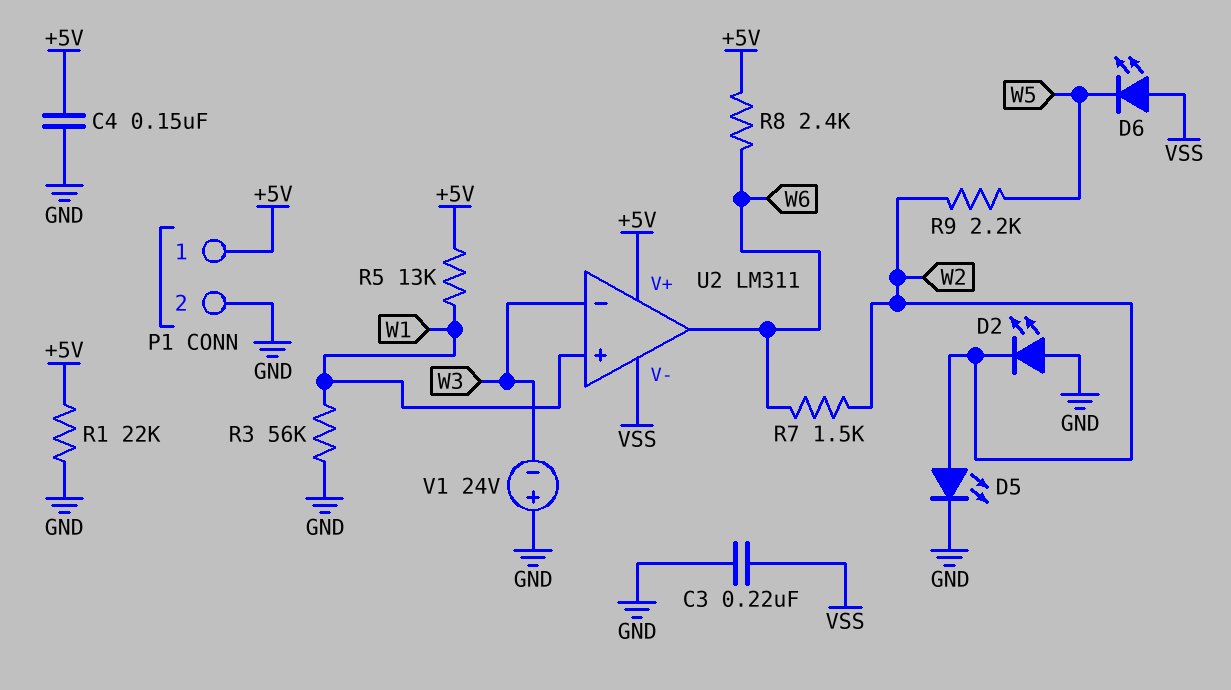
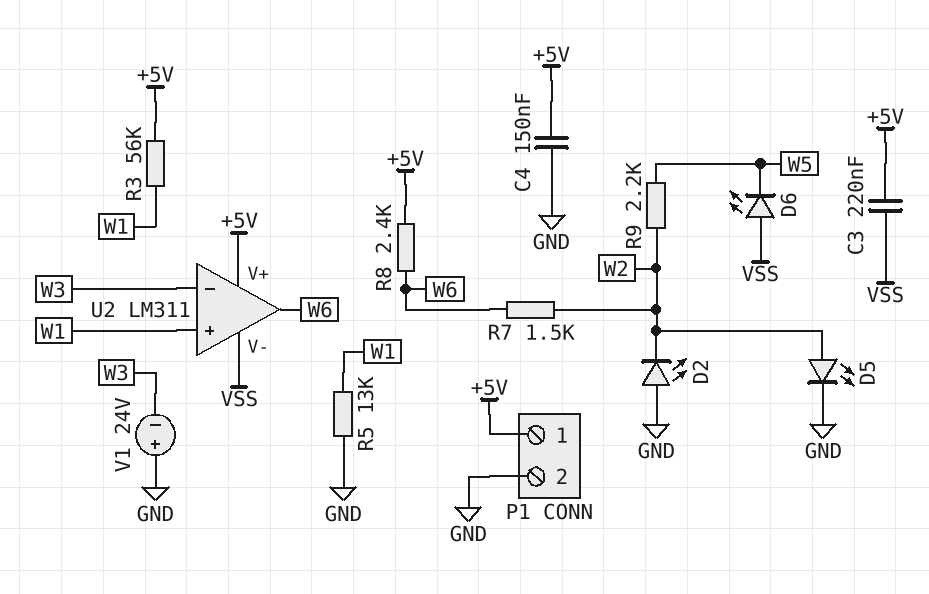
C3: 220nF (GND, VSS) -> 220nF (+5V, VSS)
R1: 22k (+5V, GND) -> none
R3: 56k (GND, W1) -> 56k (+5V, W1)
R5: 13k (+5V, W1) -> 13k (GND, W1)

